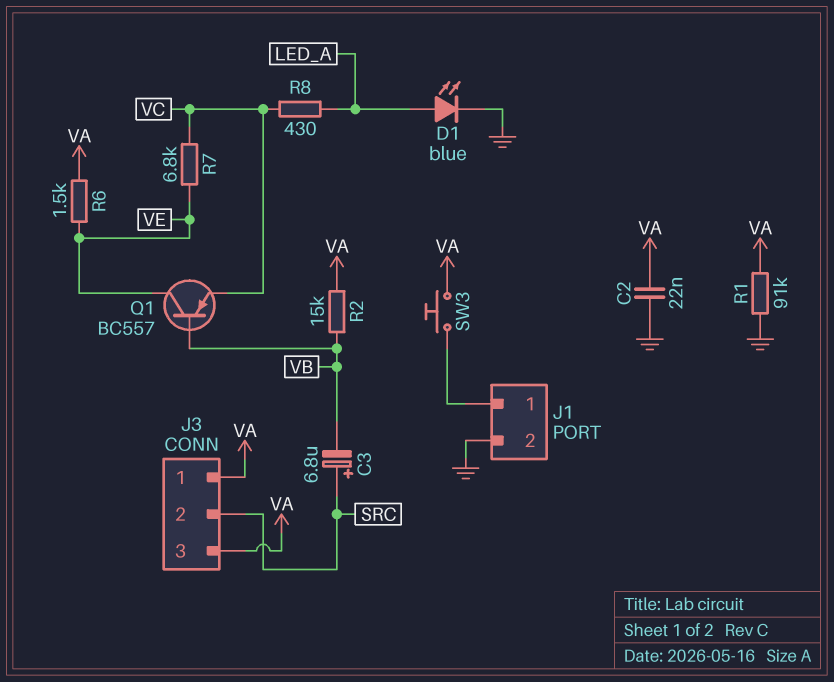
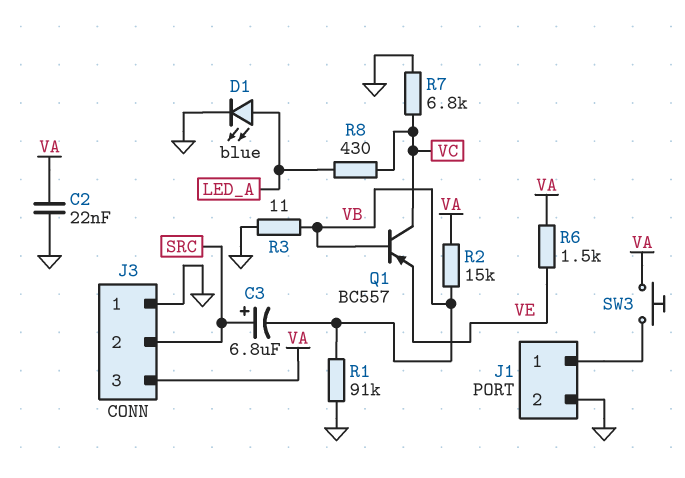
J3 pin 1: VA -> GND
Q1: PNP BC557 (B VB, C VE, E VC) -> PNP BC557 (B VB, C VC, E VE)
R1: 91k (GND, VA) -> 91k (GND, VB)
R3: none -> 11 (GND, VB)
R7: 6.8k (VC, VE) -> 6.8k (GND, VC)

